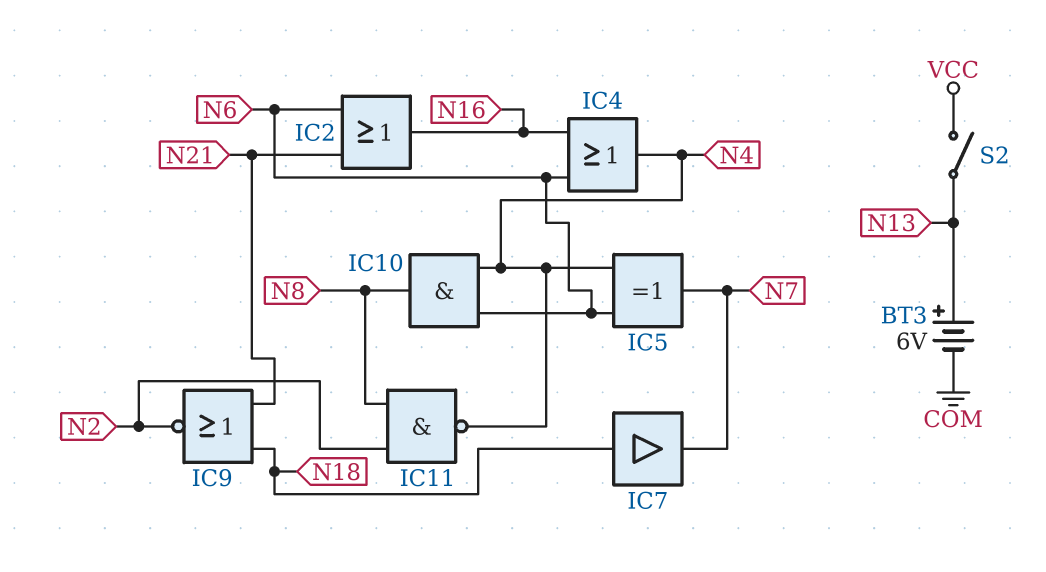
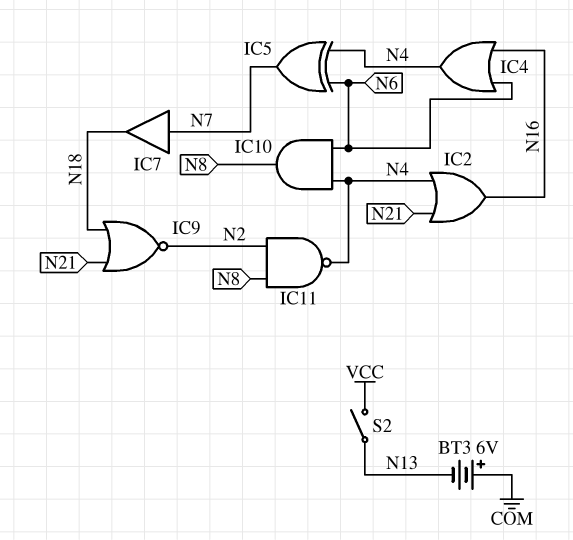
BT3: 6V (plus N13, minus COM) -> 6V (plus COM, minus N13)
IC2: OR (in N6, in N21, out N16) -> OR (in N4, in N21, out N16)
IC7: buffer (in N18, out N7) -> buffer (in N7, out N18)

